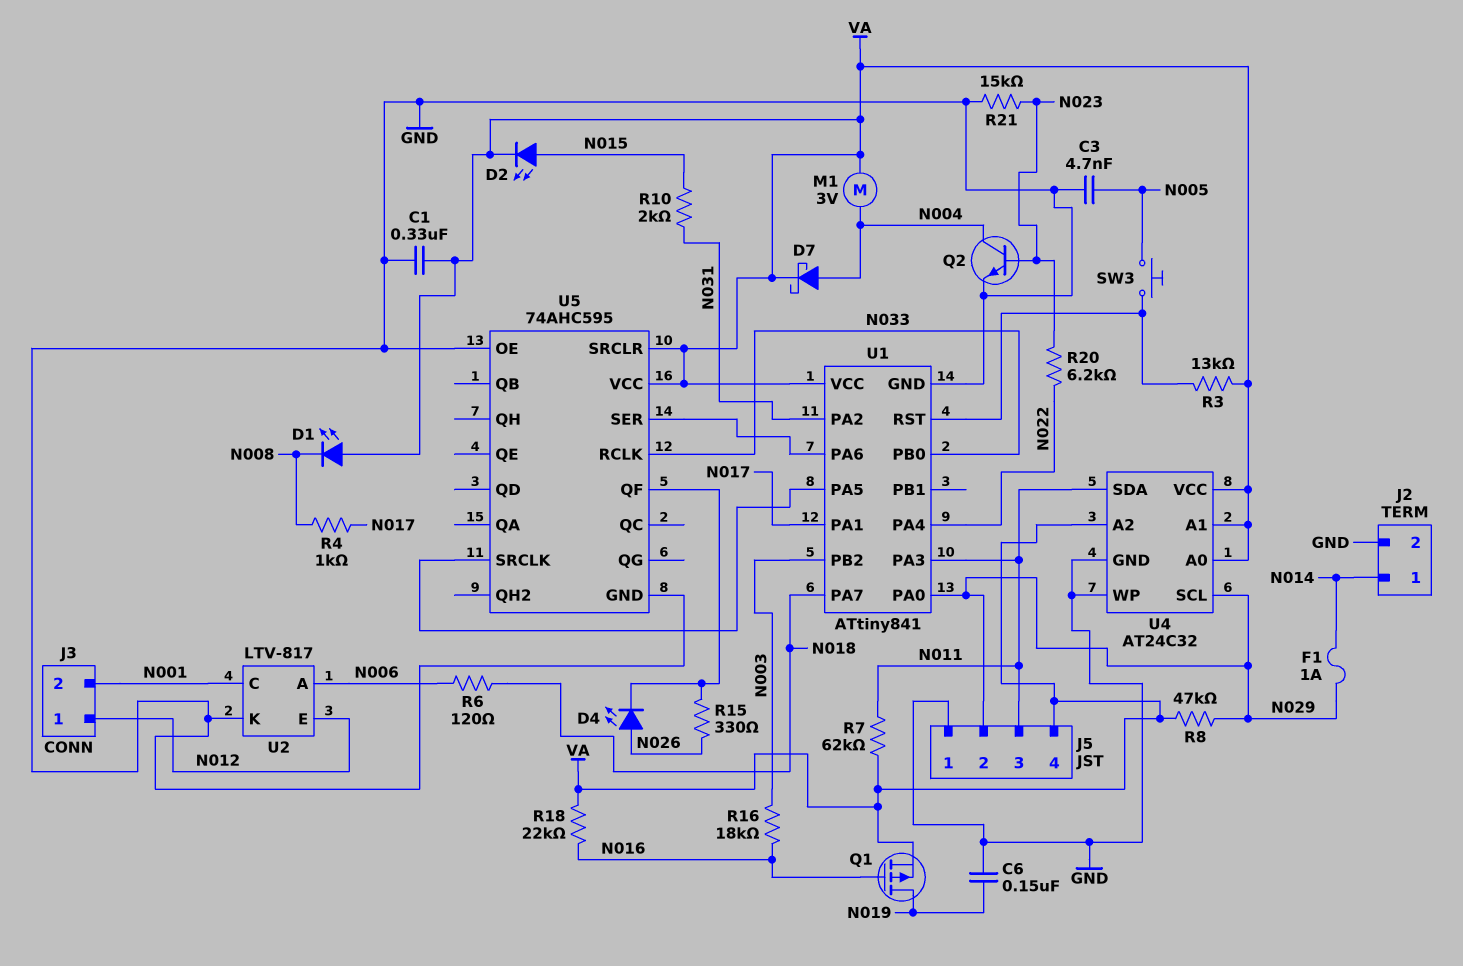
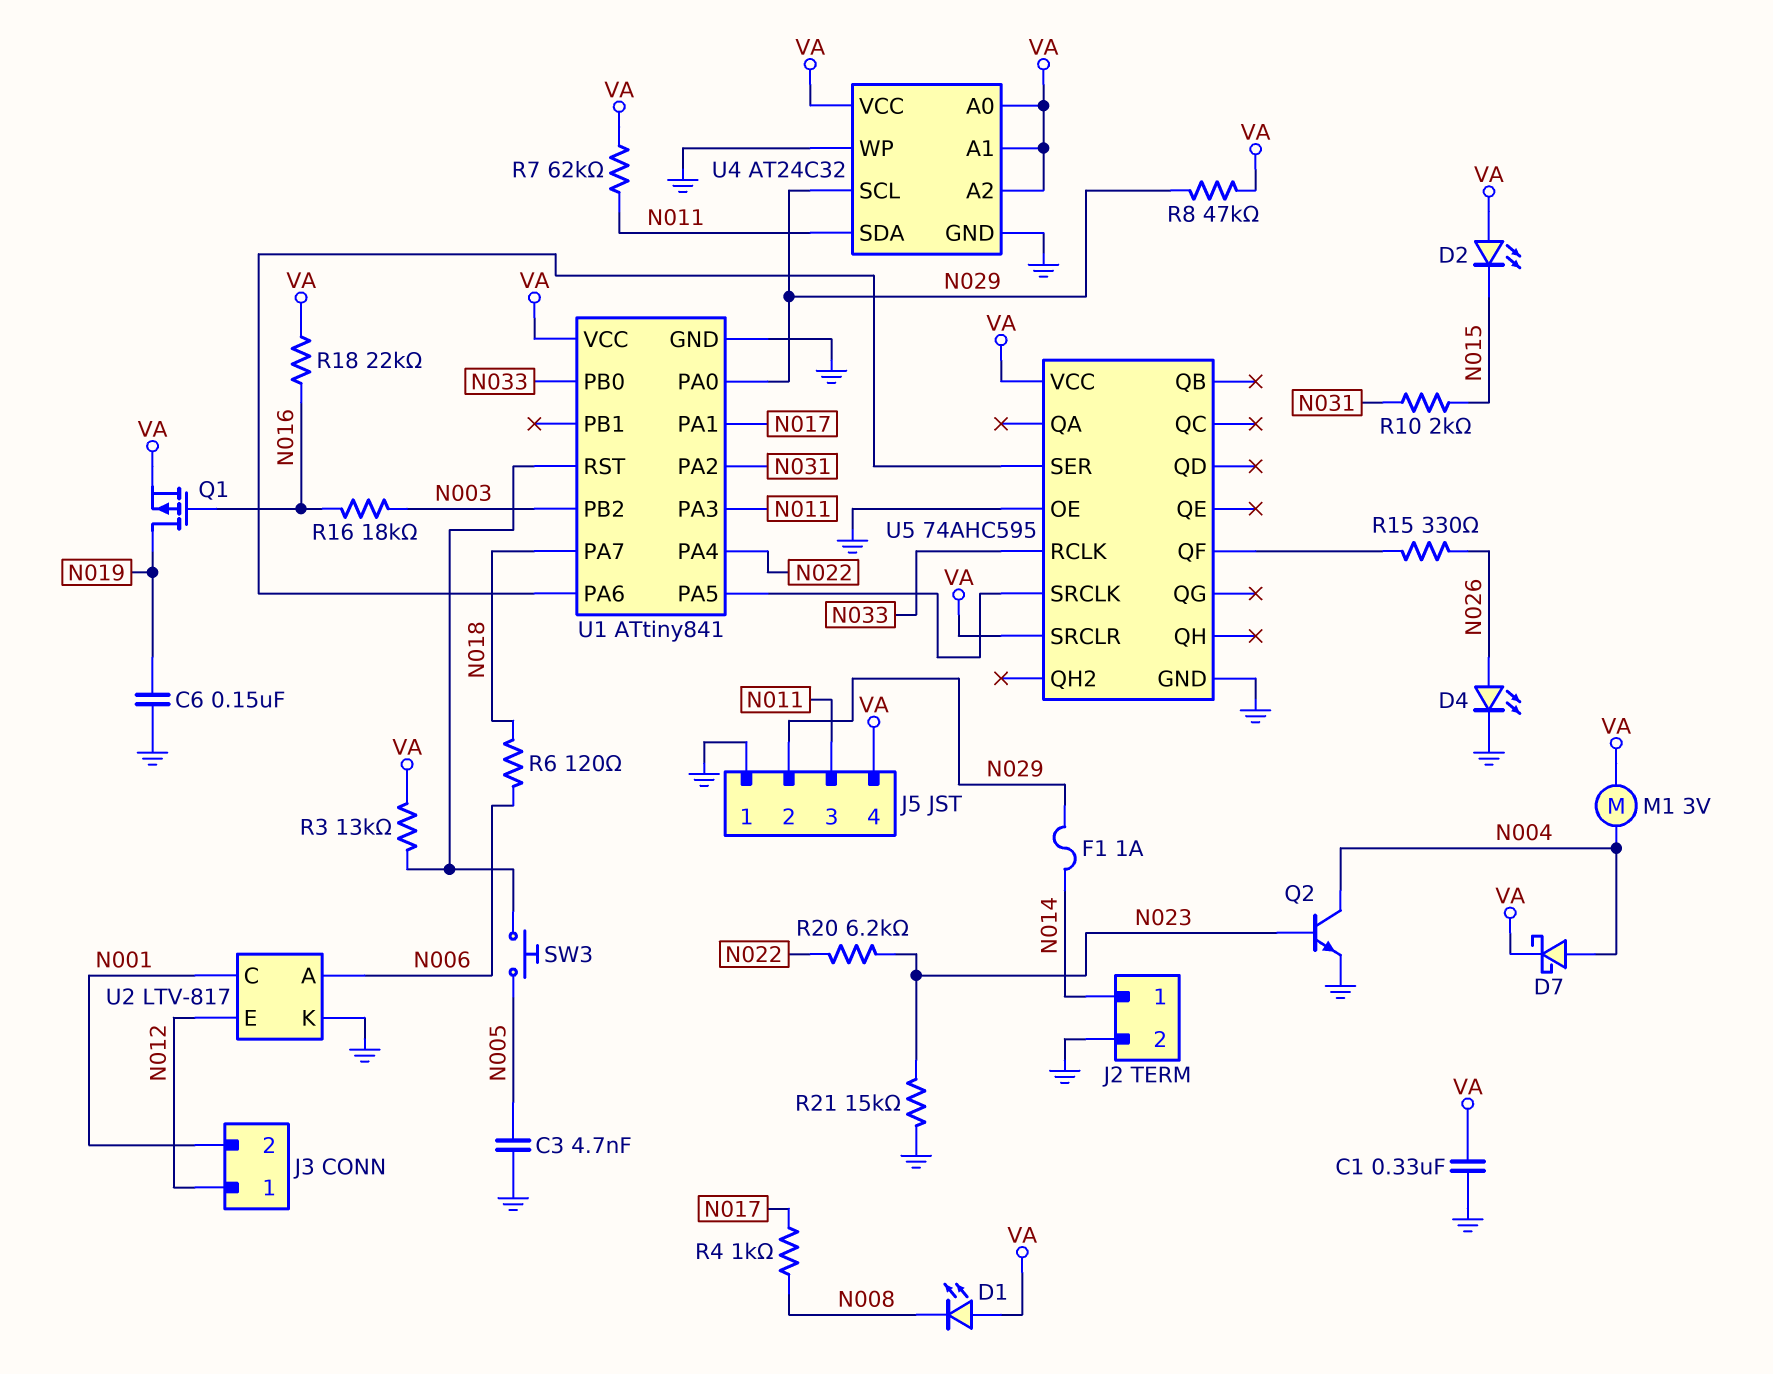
D2: LED (A N015, K VA) -> LED (A VA, K N015)
D4: LED (A N026, K U5/QF) -> LED (A N026, K GND)

